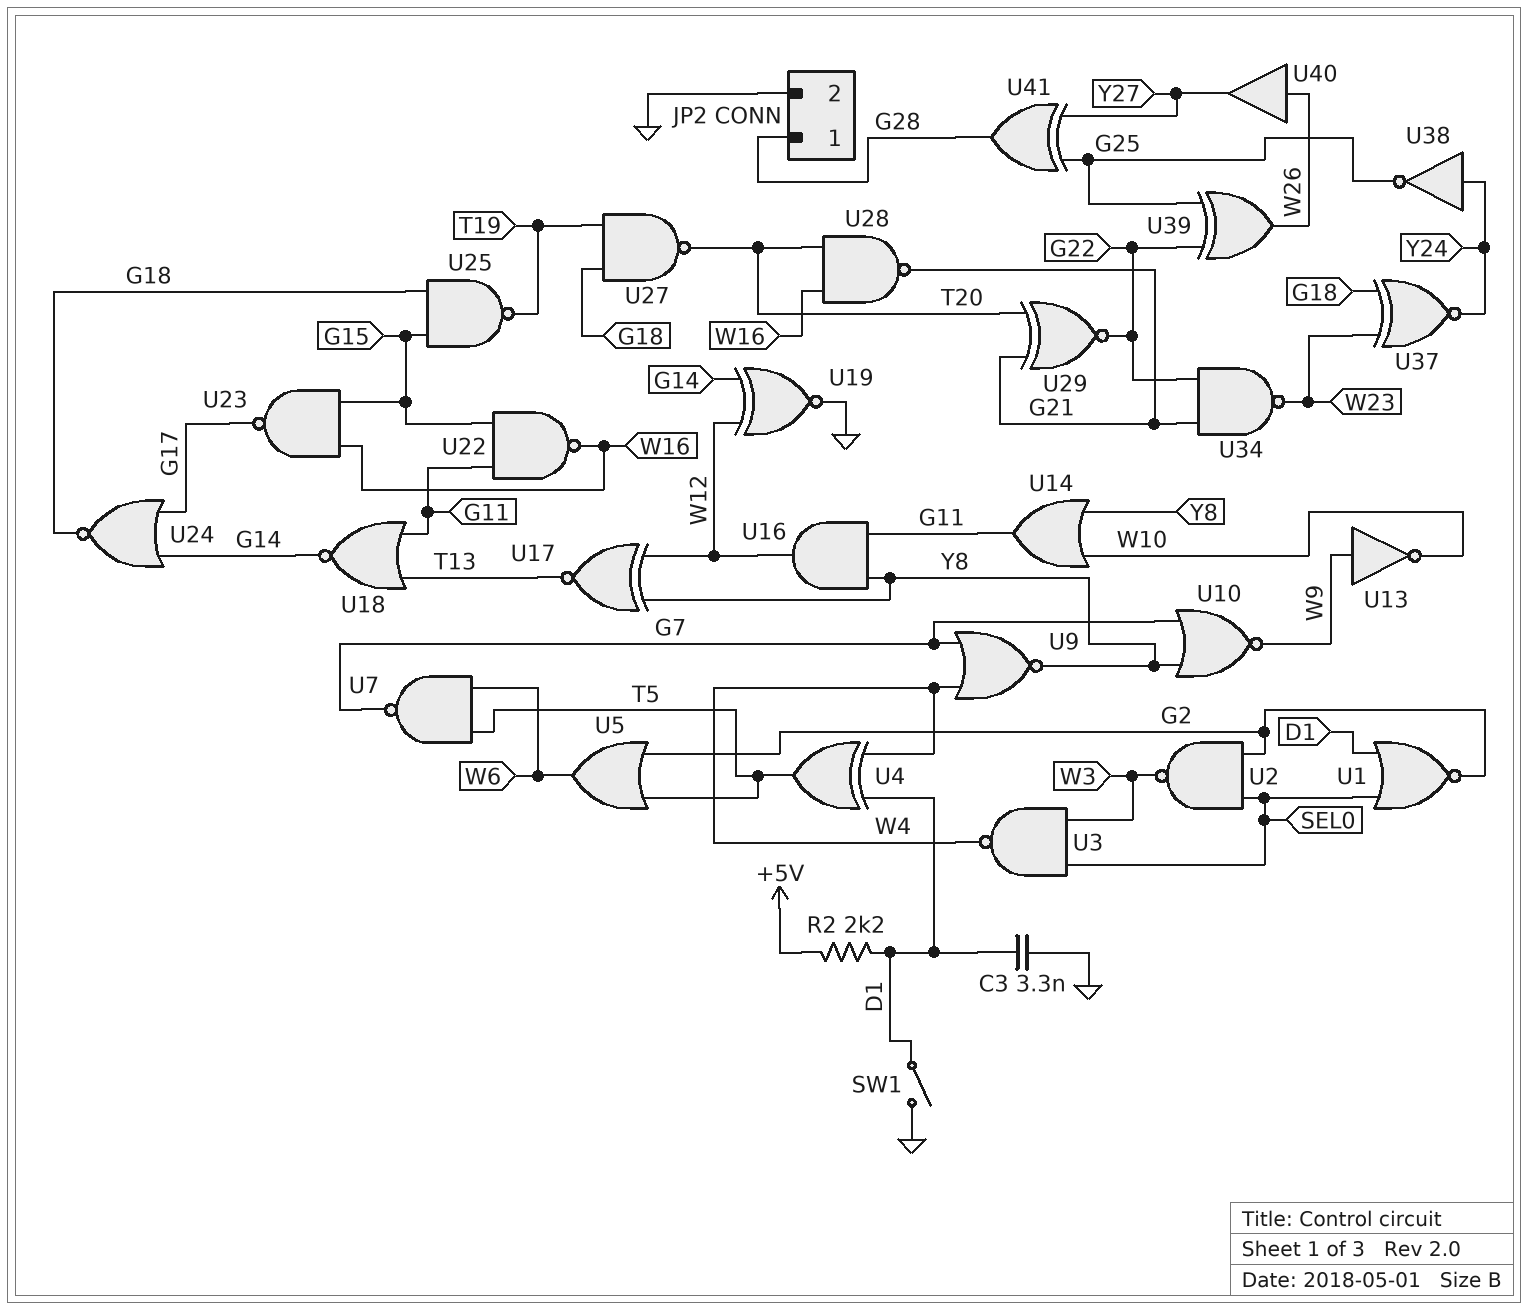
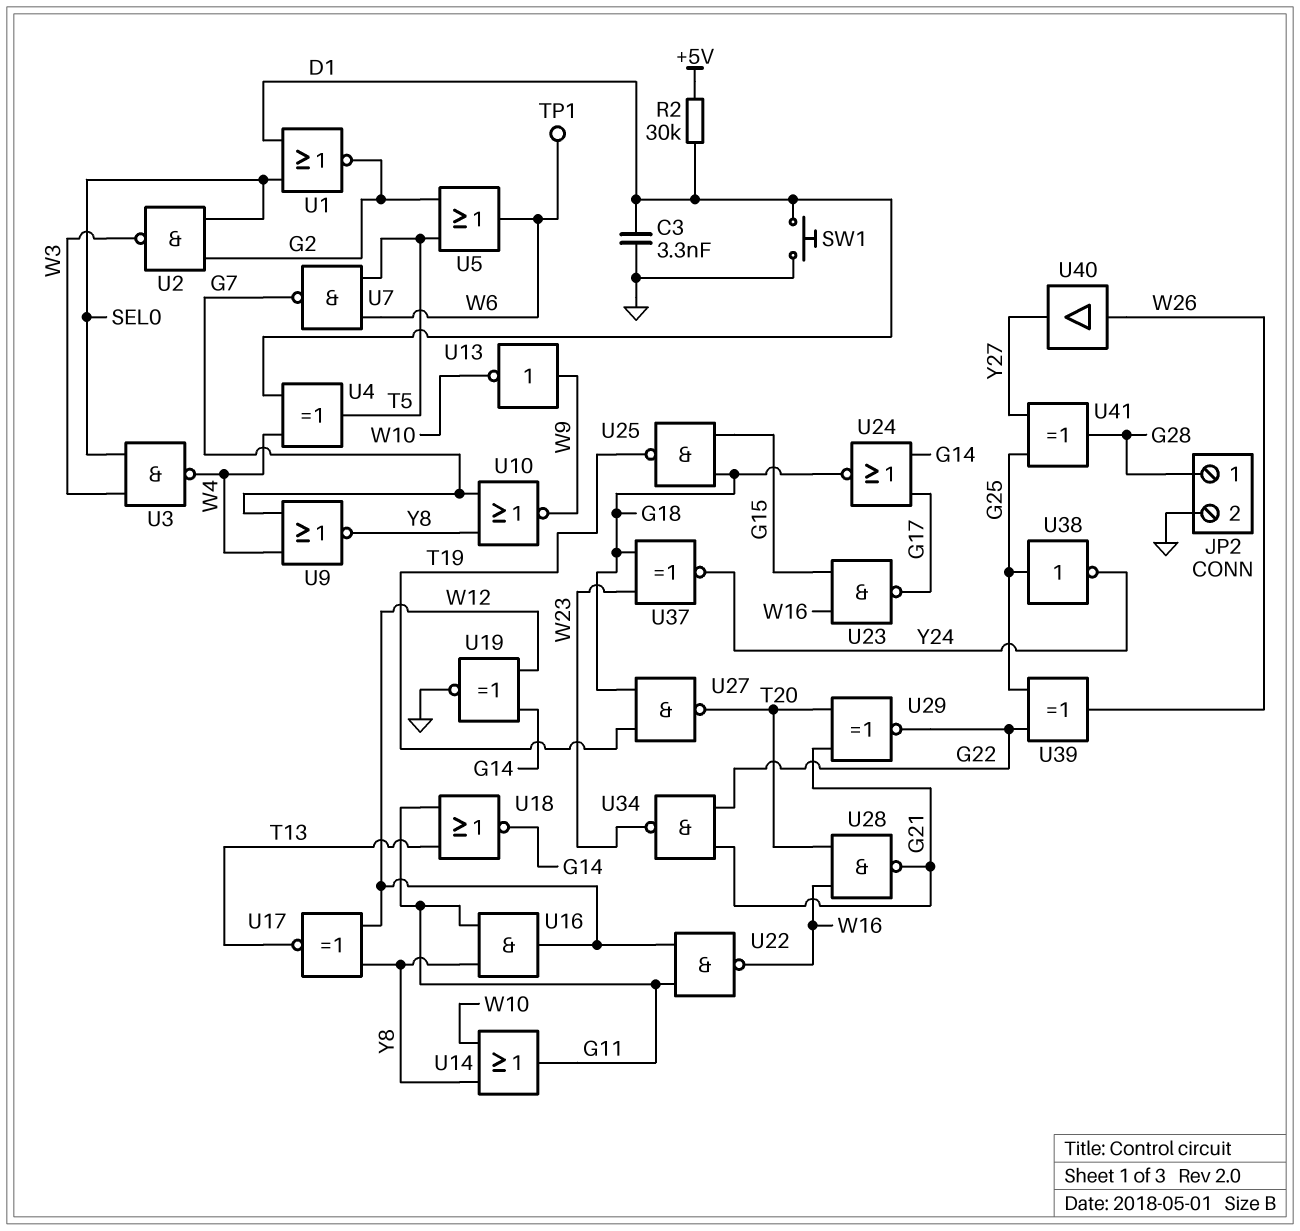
R2: 2.2k (+5V, D1) -> 30k (+5V, D1)
SW1: switch (D1, GND) -> button (D1, GND)
TP1: none -> test point (W6)
U22: NAND (in G11, in G15, out W16) -> NAND (in G11, in W12, out W16)
U38: NOT (in Y24, out G25) -> NOT (in G25, out Y24)

